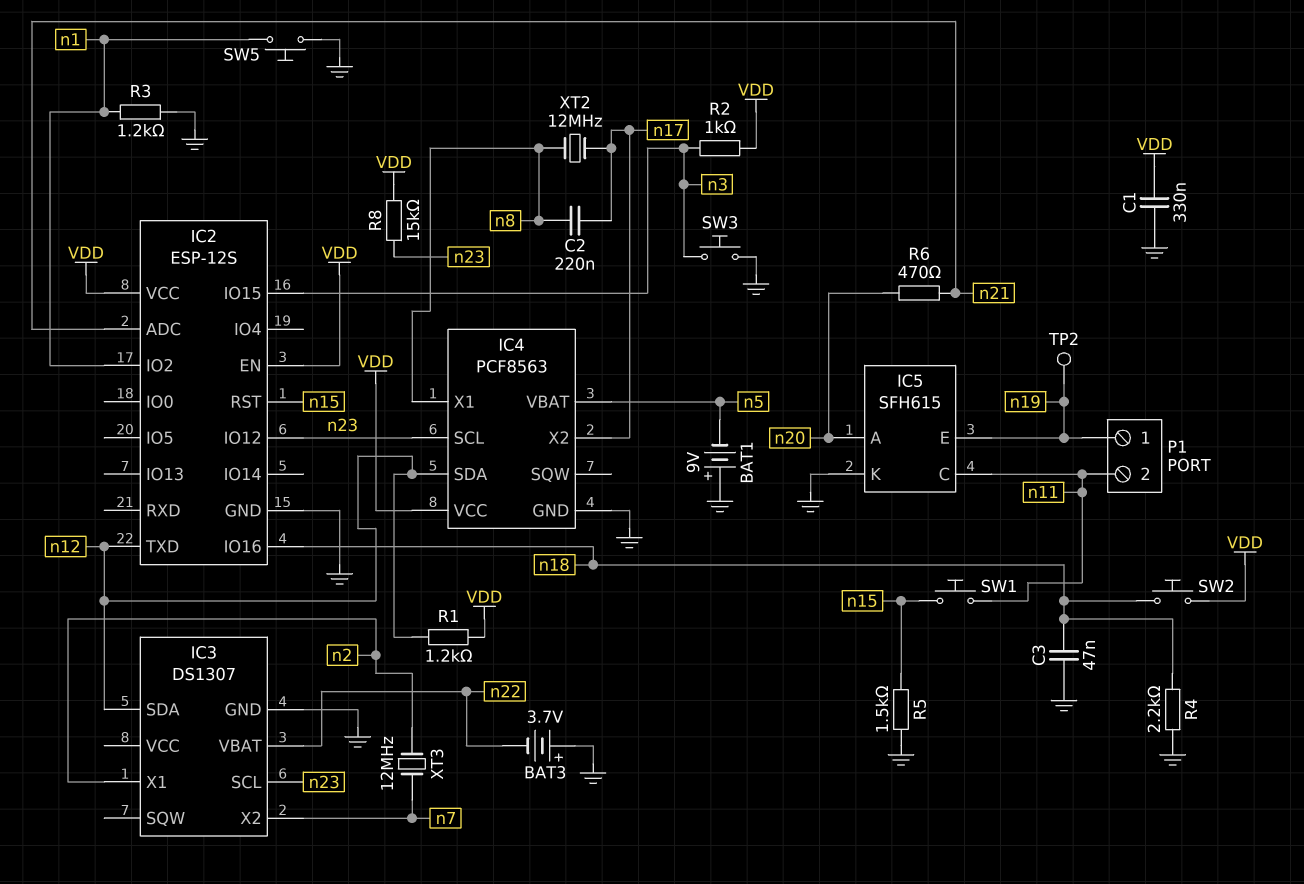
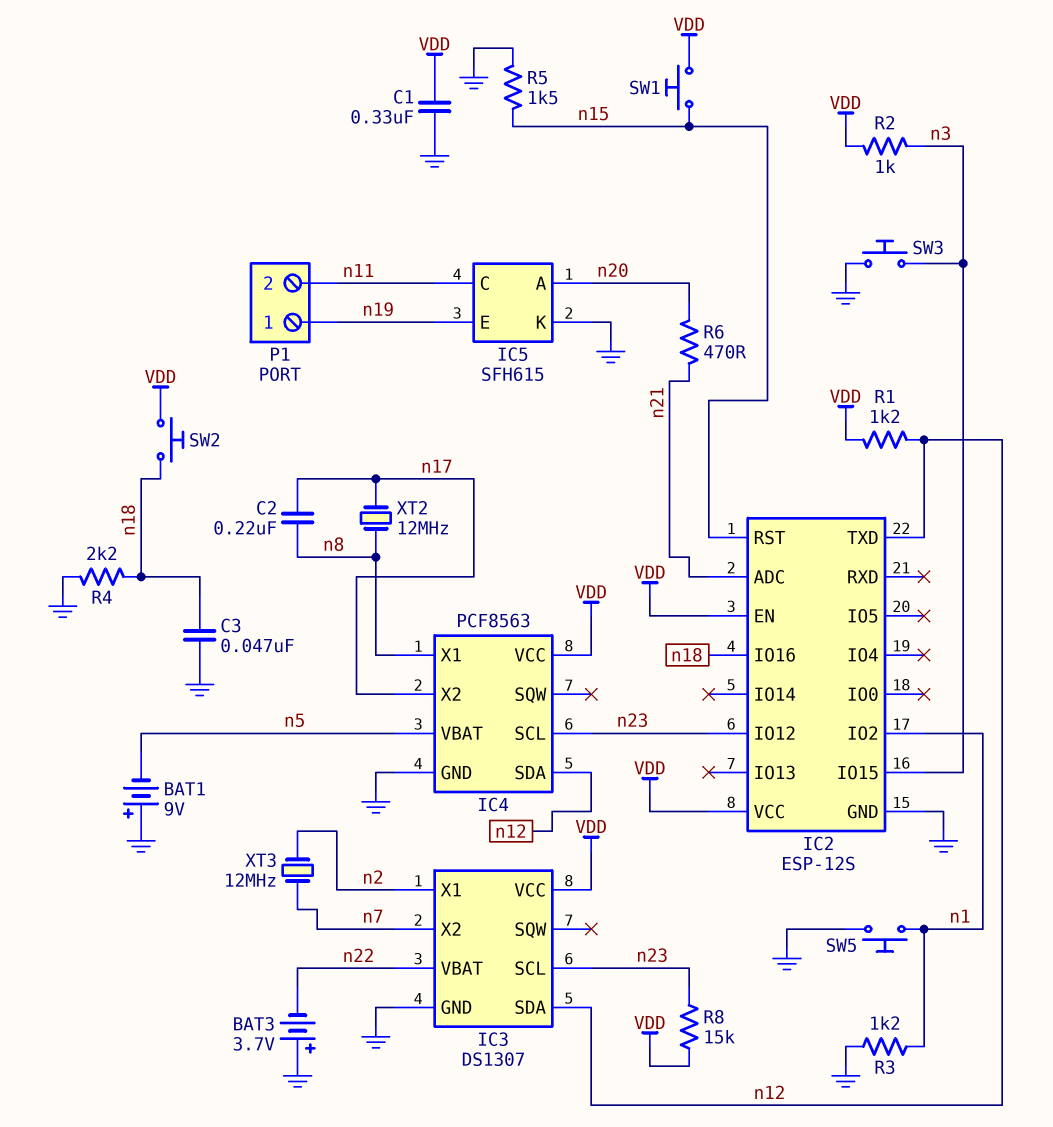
IC3 pin VCC: none -> VDD
SW1: button (n11, n15) -> button (VDD, n15)
TP2: test point (n19) -> none

